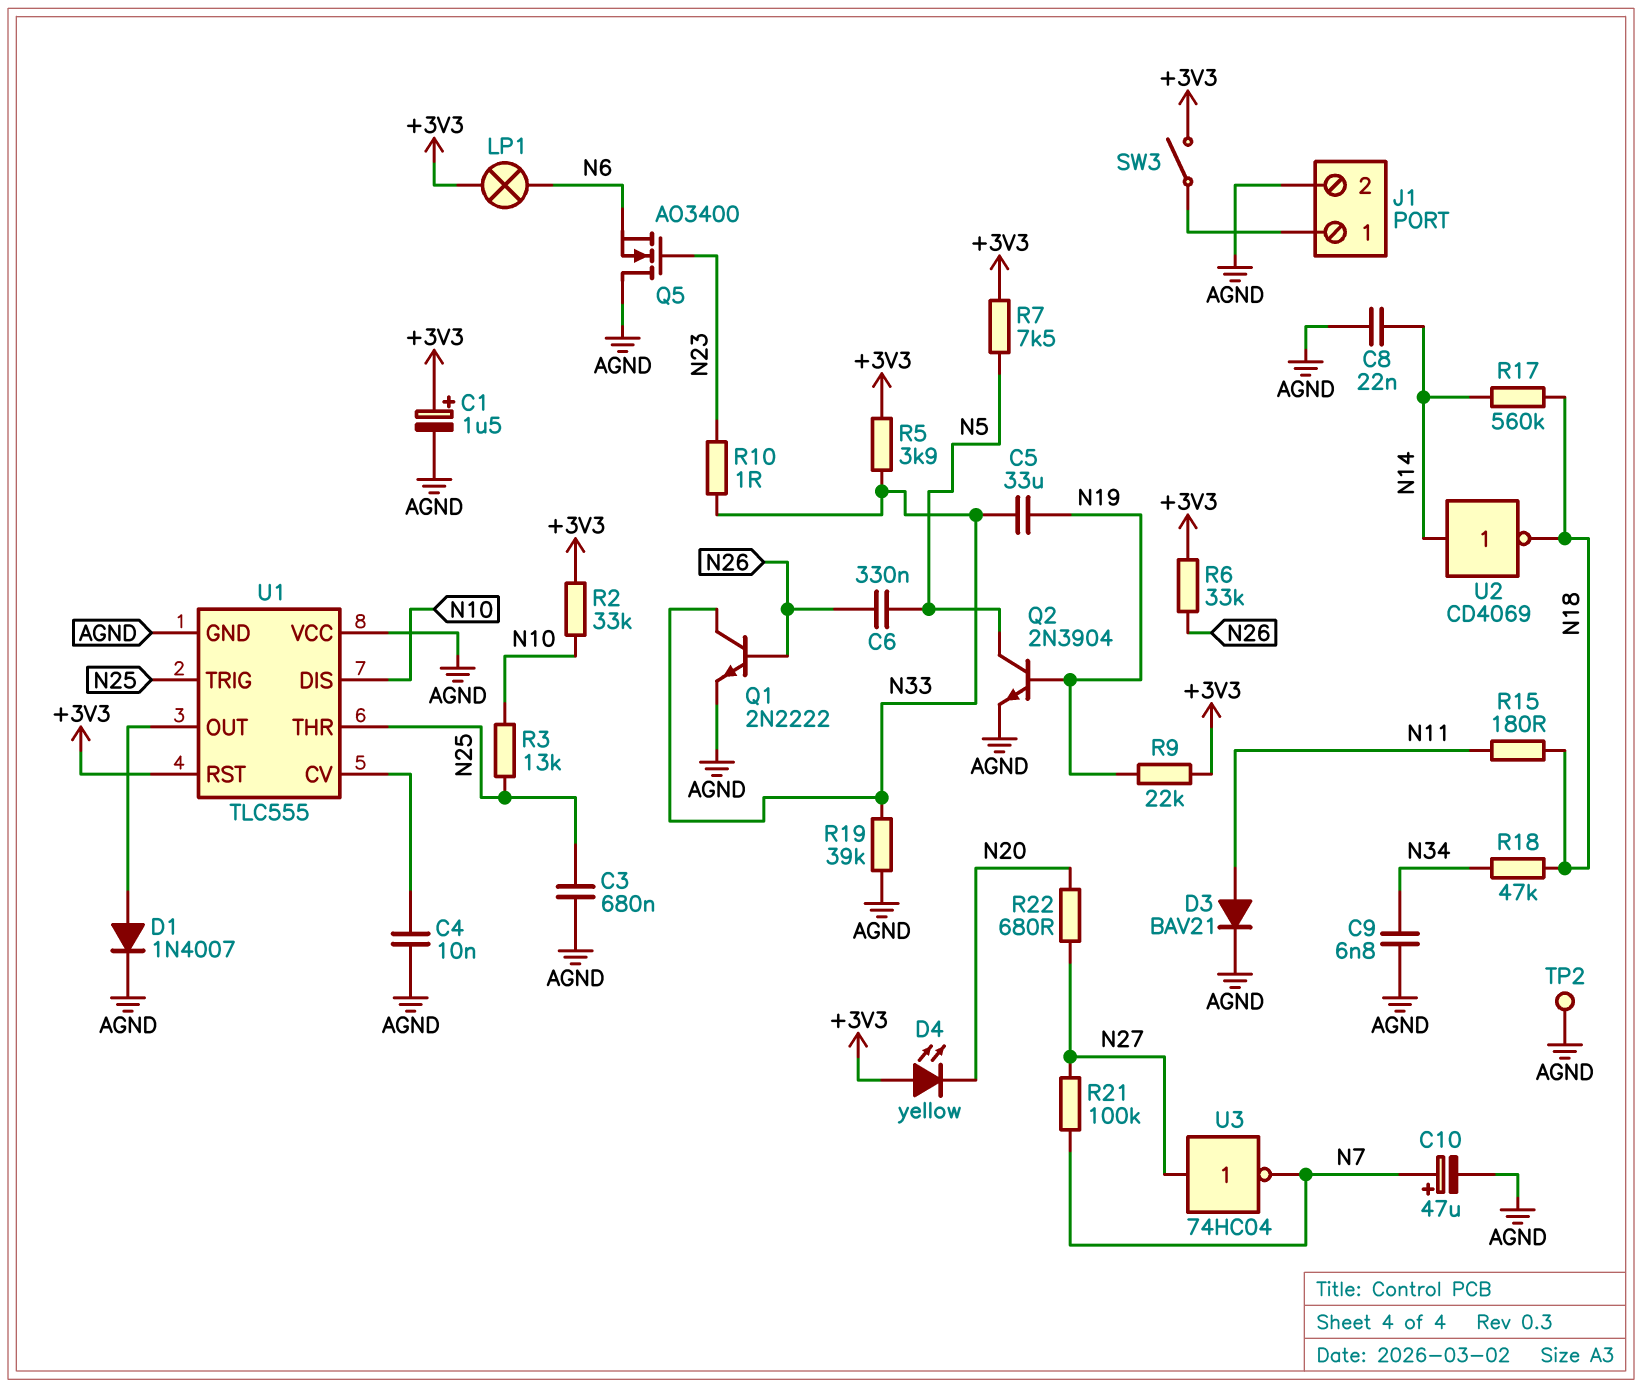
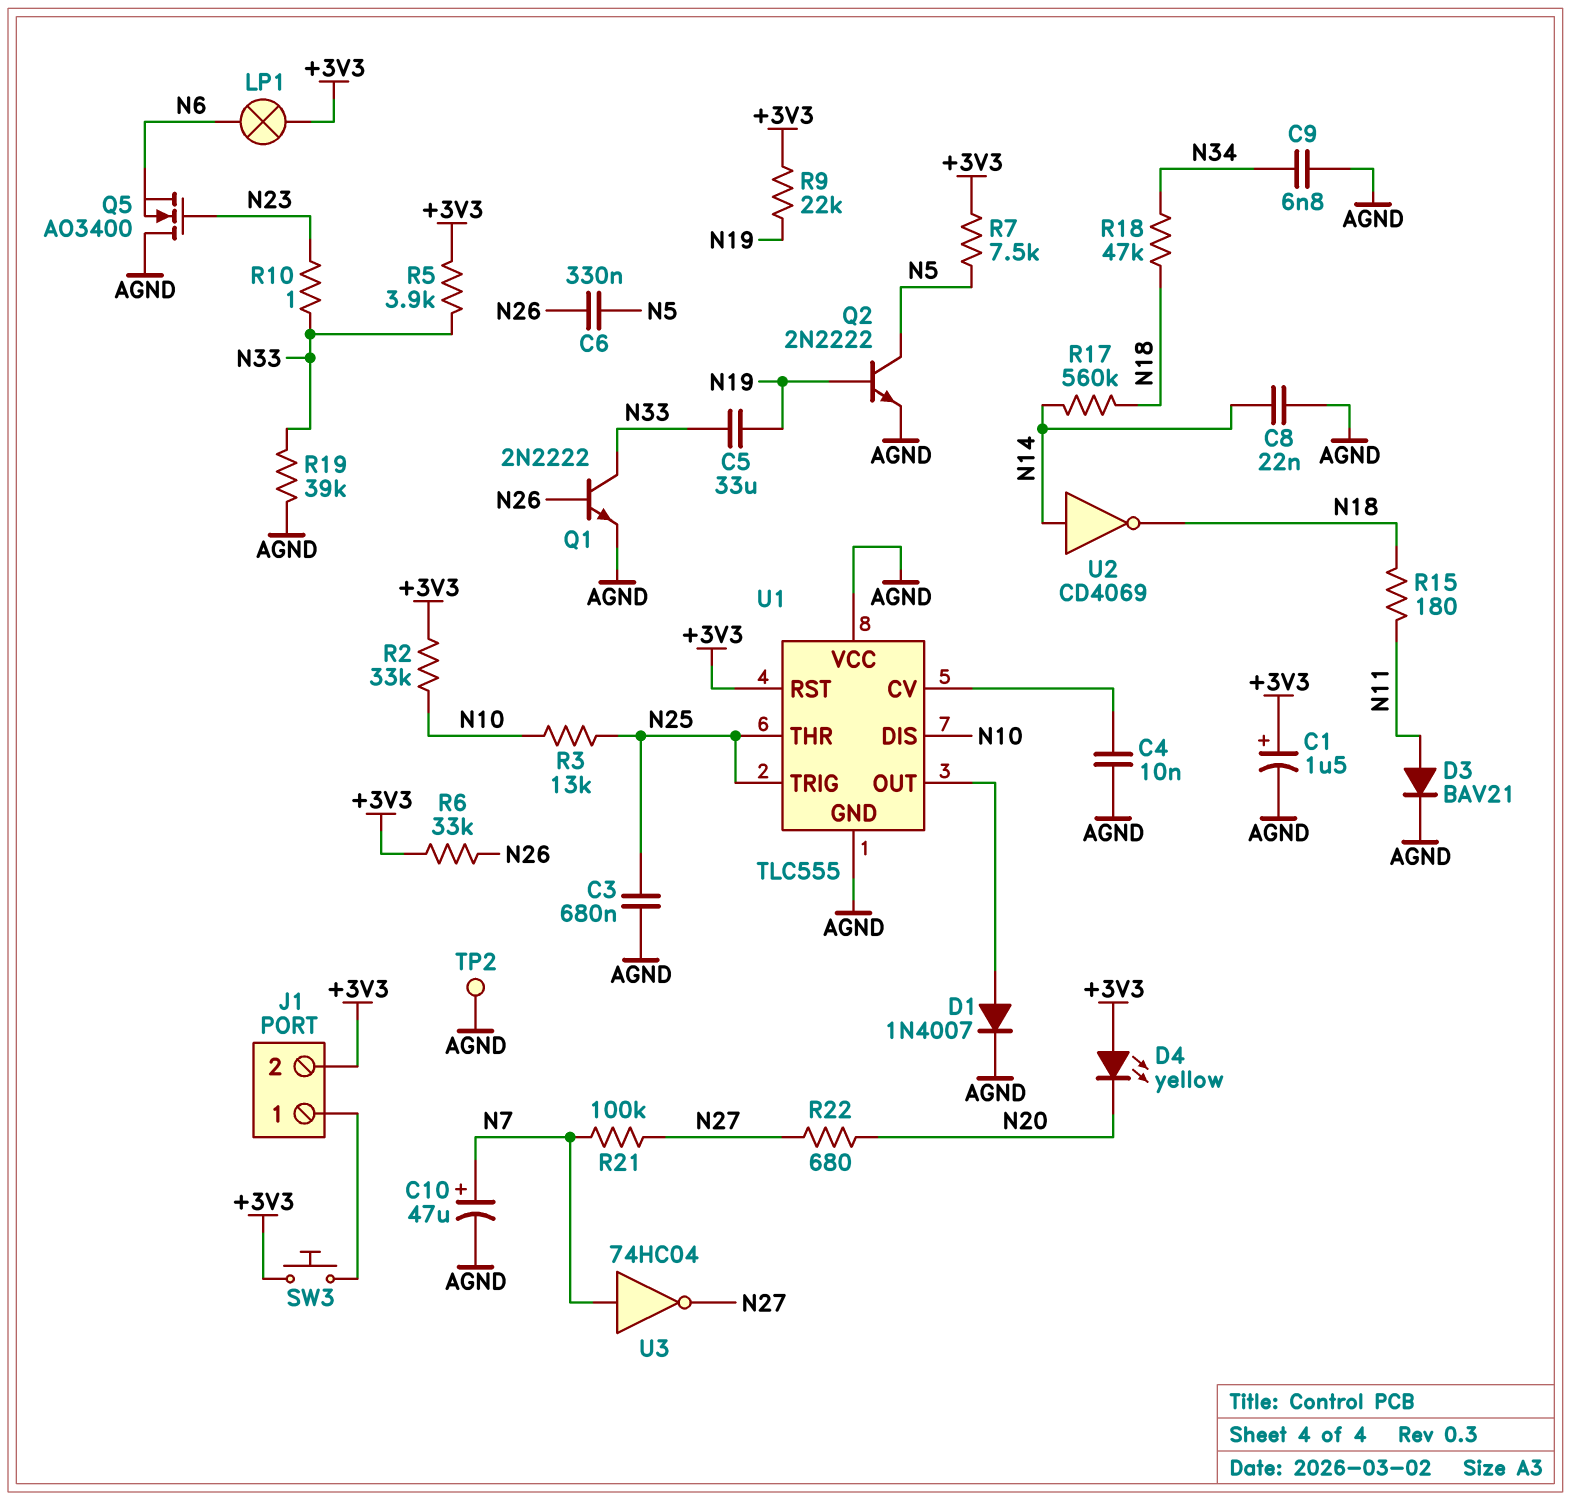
J1 pin 2: AGND -> +3V3
Q2: NPN 2N3904 (B N19, C N5, E AGND) -> NPN 2N2222 (B N19, C N5, E AGND)
SW3: switch (+3V3, J1/1) -> button (+3V3, J1/1)
U3: NOT 74HC04 (in N27, out N7) -> NOT 74HC04 (in N7, out N27)

